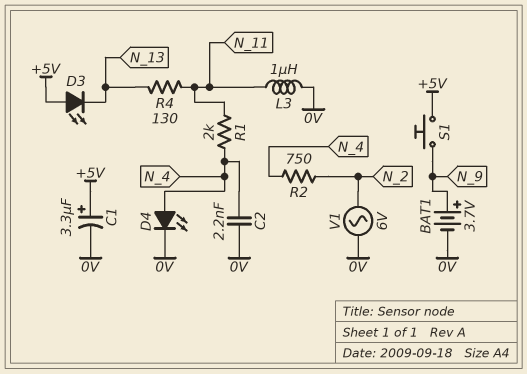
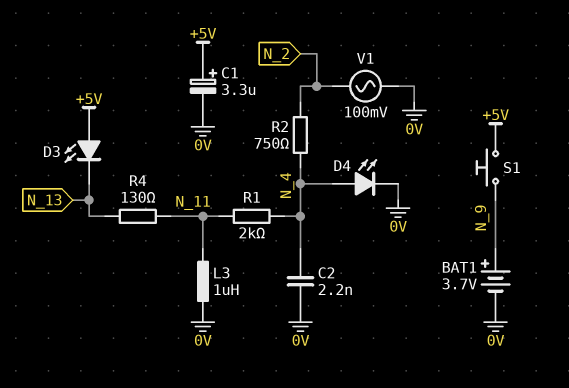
V1: AC 6V (0V, N_2) -> AC 100mV (0V, N_2)

